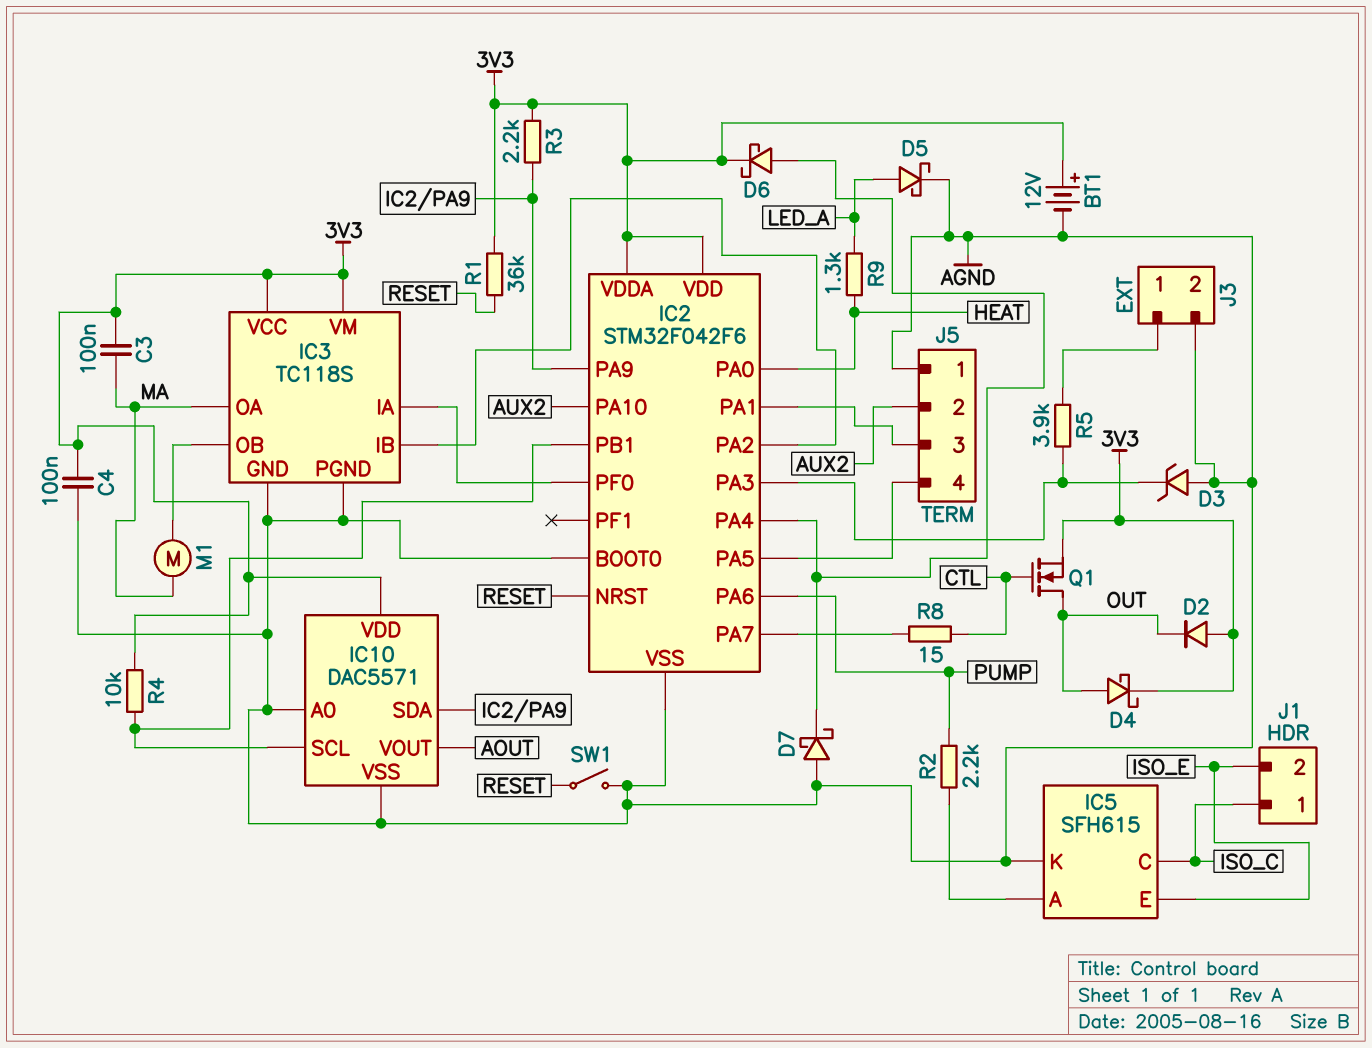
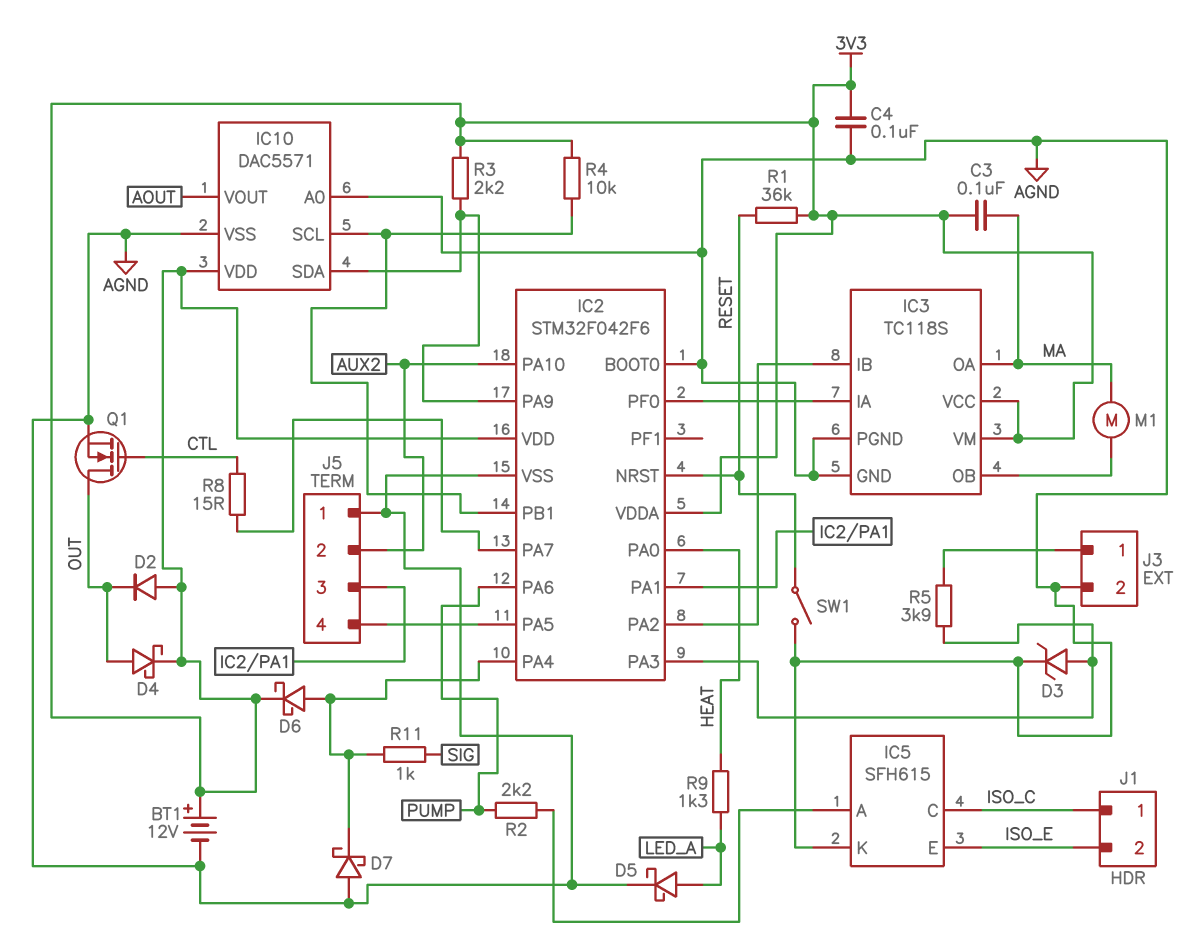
D3: zener (A AGND, K IC2/PA3) -> zener (A IC2/PA3, K AGND)
Q1: NMOS (G CTL, D OUT, S 3V3) -> NMOS (G CTL, D OUT, S AGND)
R11: none -> 1k (IC2/PA4, SIG)

